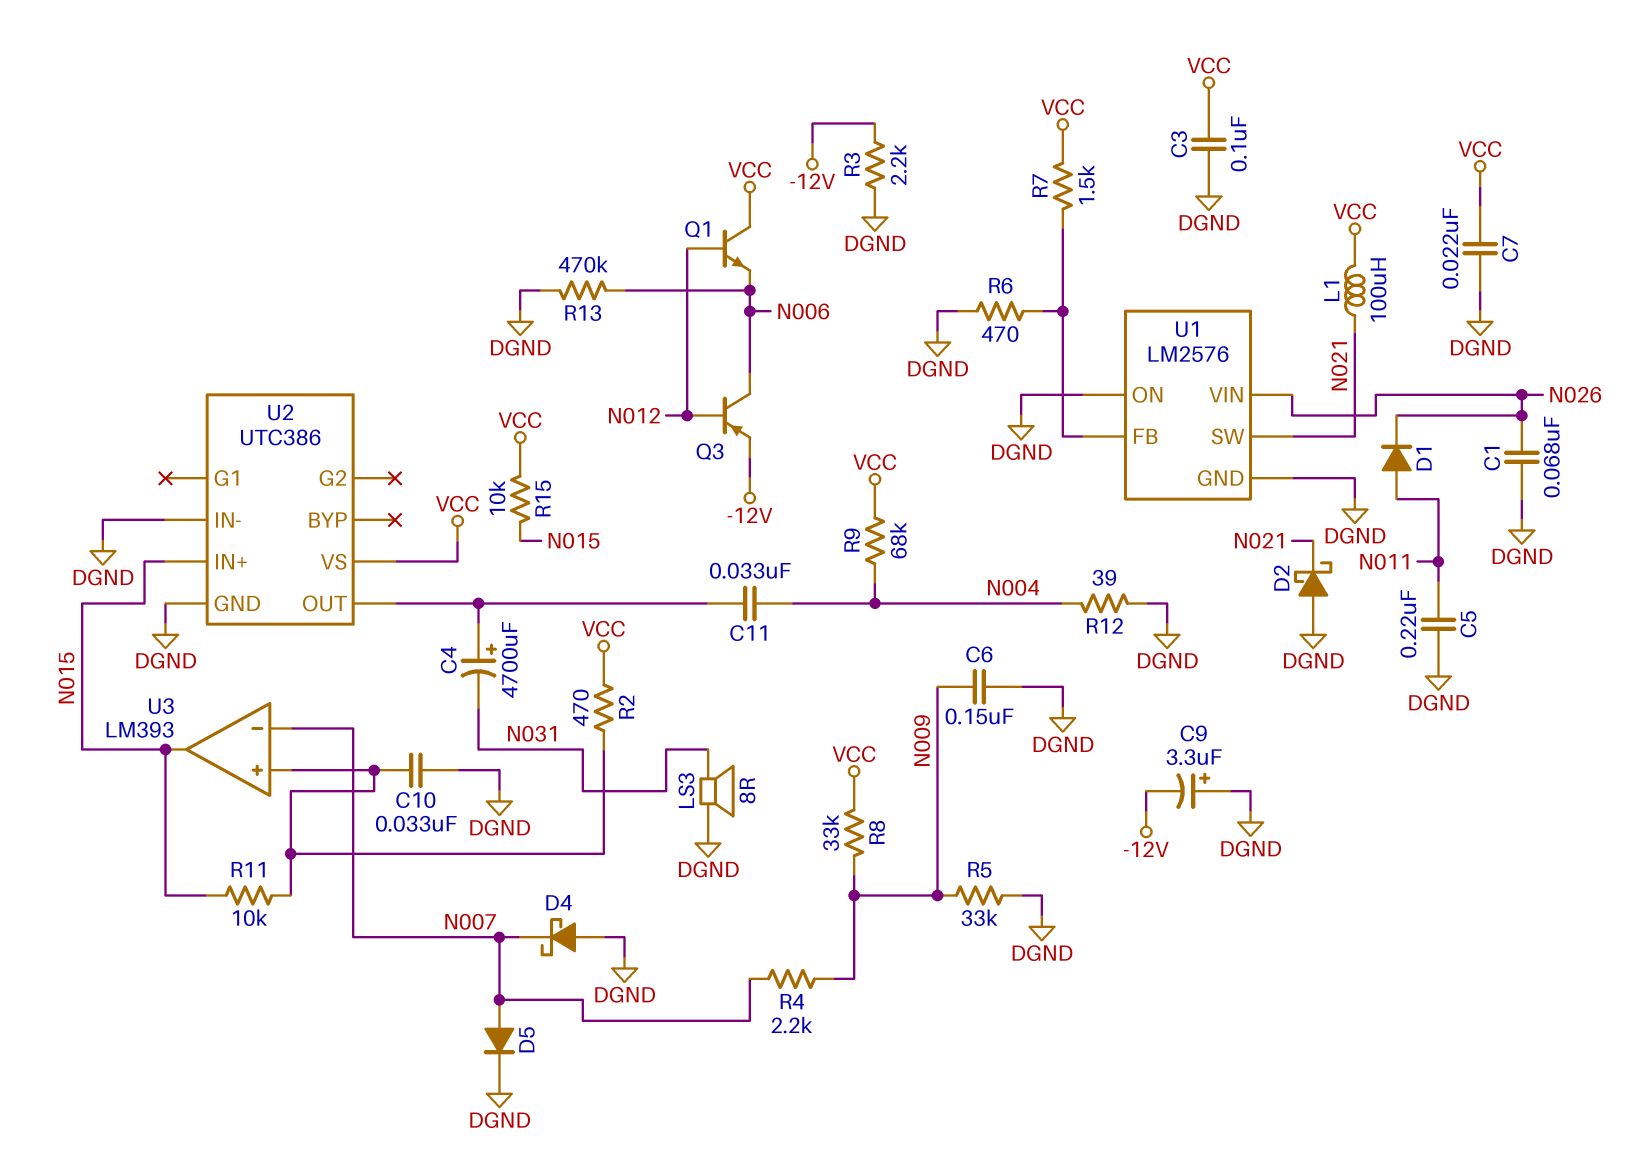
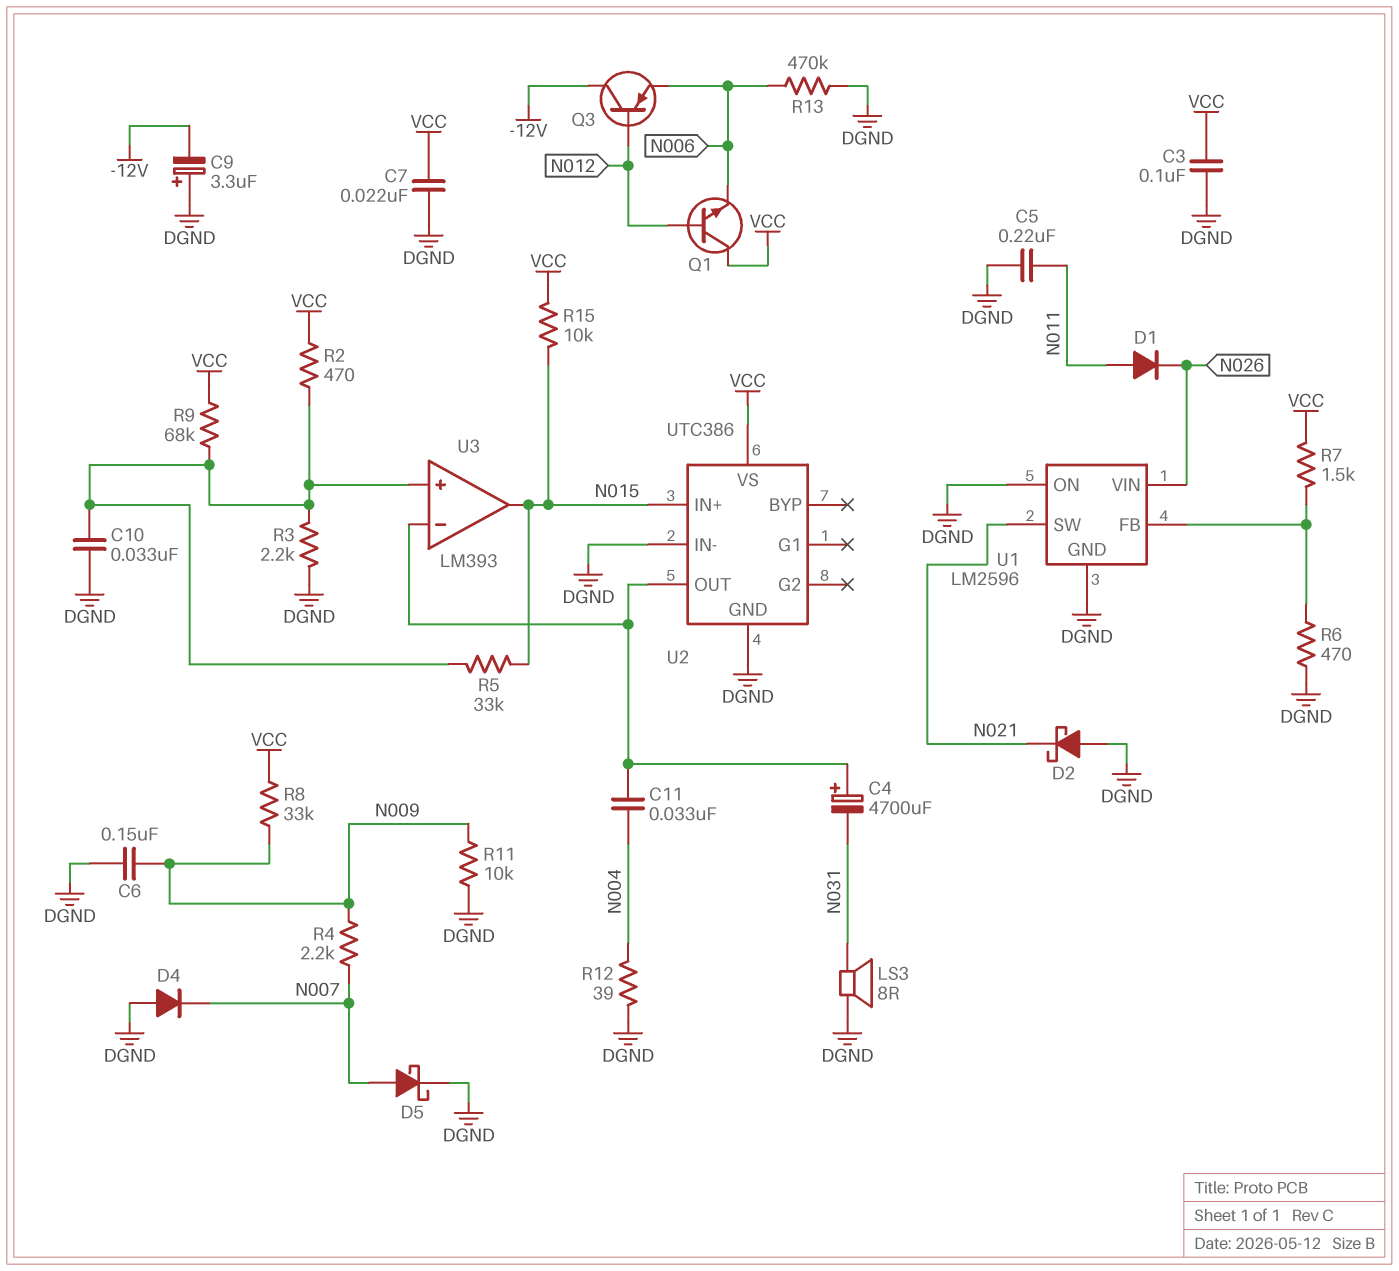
C1: 68nF (DGND, N026) -> none
D4: schottky (A DGND, K N007) -> diode (A DGND, K N007)
D5: diode (A N007, K DGND) -> schottky (A N007, K DGND)
L1: 100uH (N021, VCC) -> none
Q3: PNP (B N012, C N006, E -12V) -> PNP (B N012, C -12V, E N006)
R3: 2.2k (-12V, DGND) -> 2.2k (DGND, U3/in+)
R5: 33k (DGND, N009) -> 33k (N015, U3/in+)
R9: 68k (N004, VCC) -> 68k (U3/in+, VCC)
R11: 10k (N015, U3/in+) -> 10k (DGND, N009)
U1: LM2576 -> LM2596
U3 pin in-: N007 -> U2/OUT

